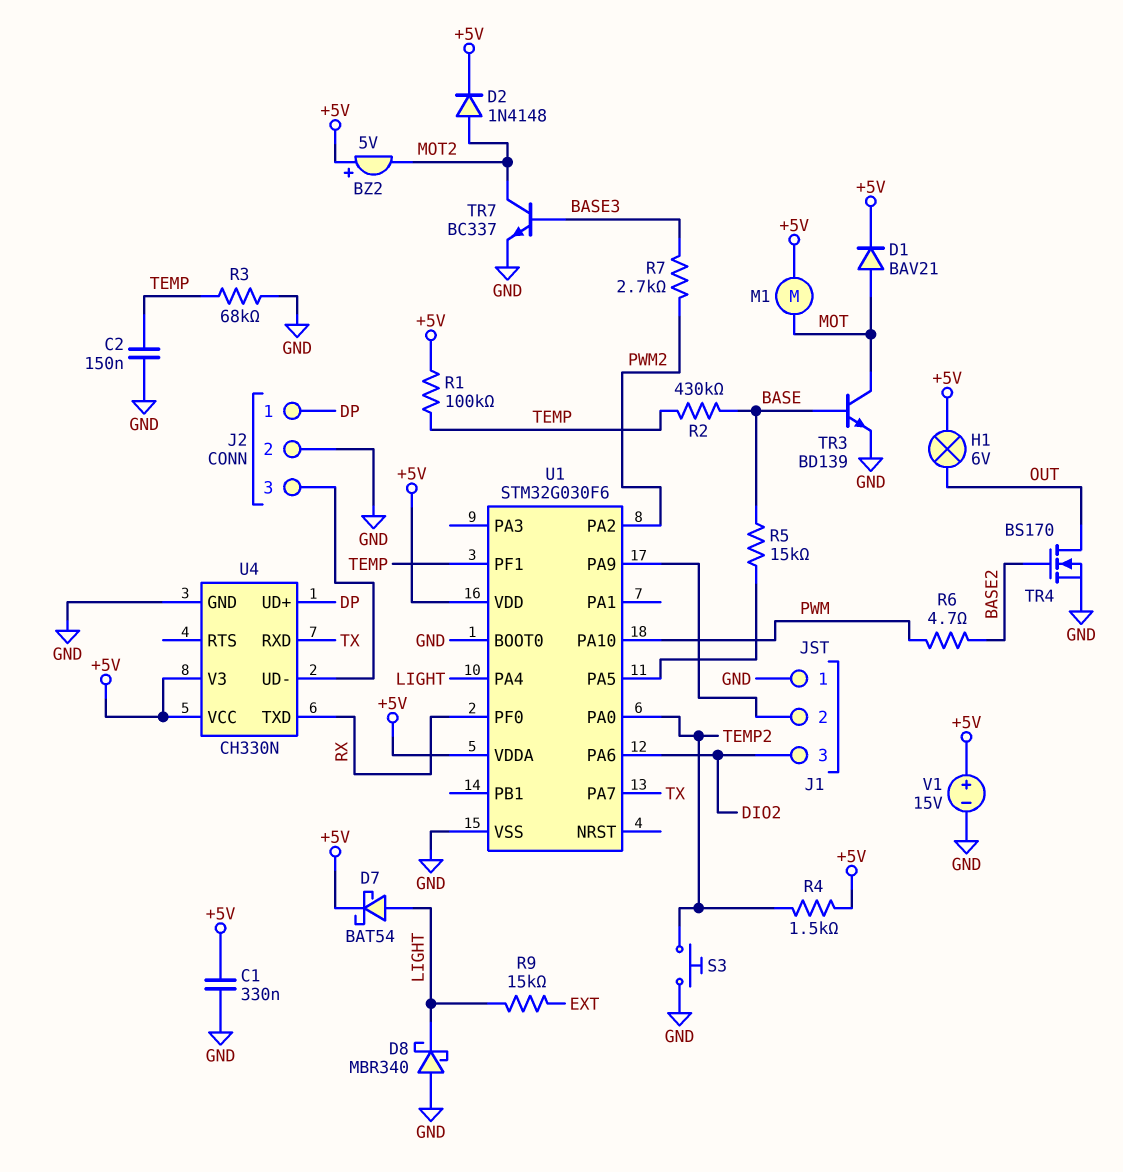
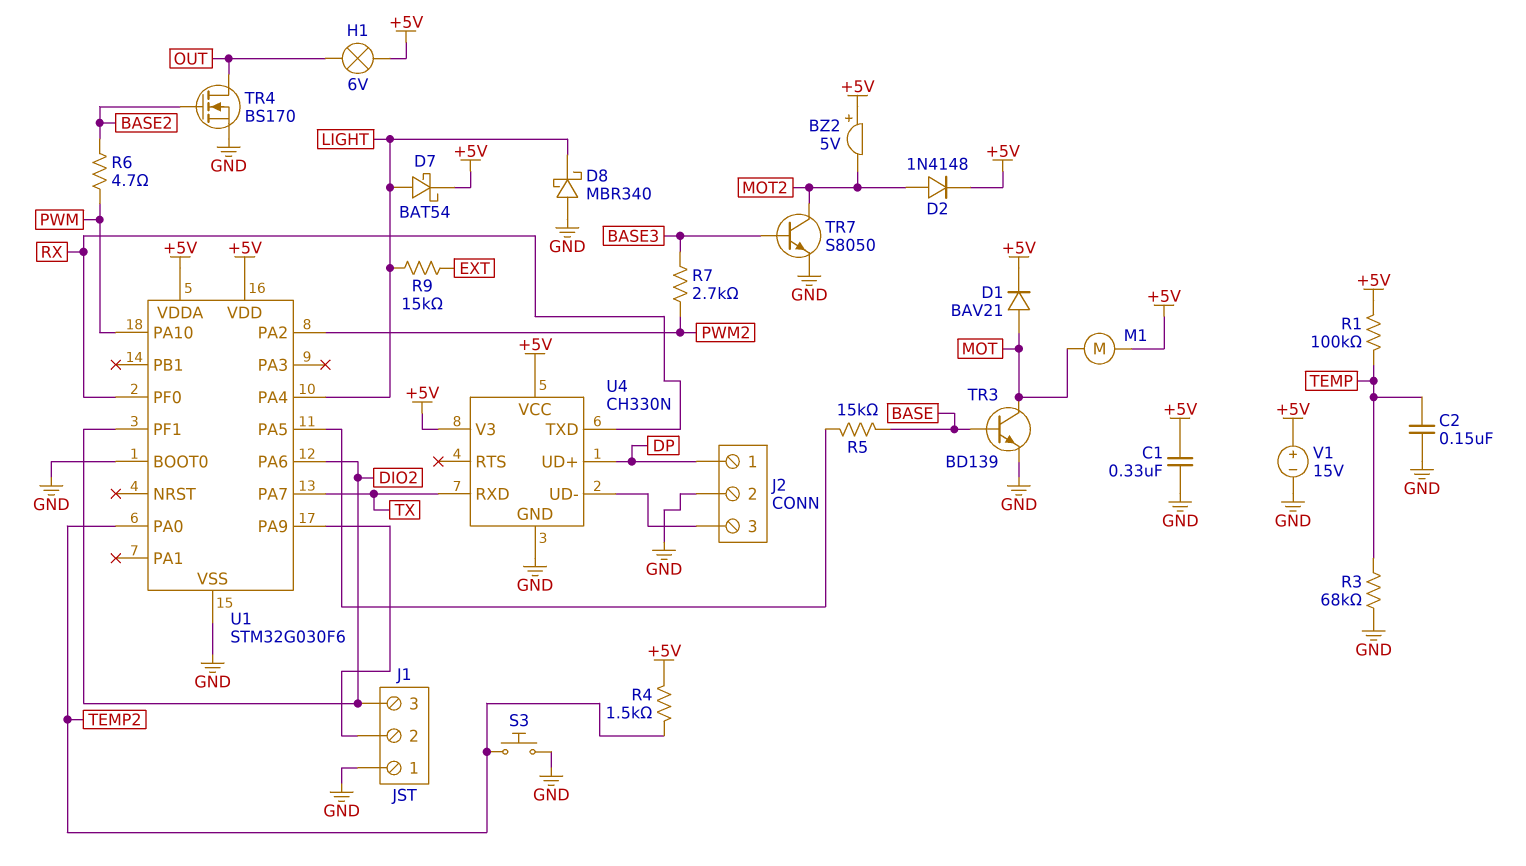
R2: 430k (BASE, TEMP) -> none
TR7: NPN BC337 (B BASE3, C MOT2, E GND) -> NPN S8050 (B BASE3, C MOT2, E GND)
U1 pin PF1: TEMP -> DIO2

